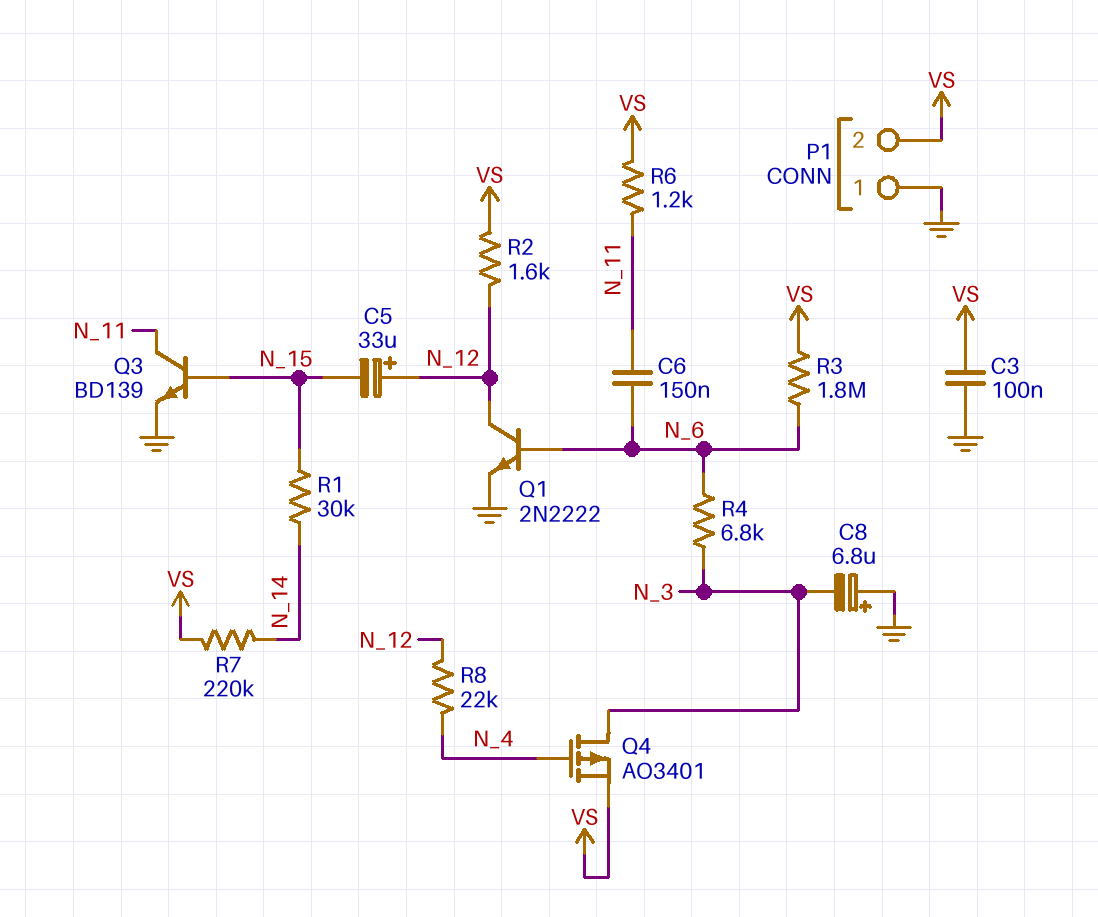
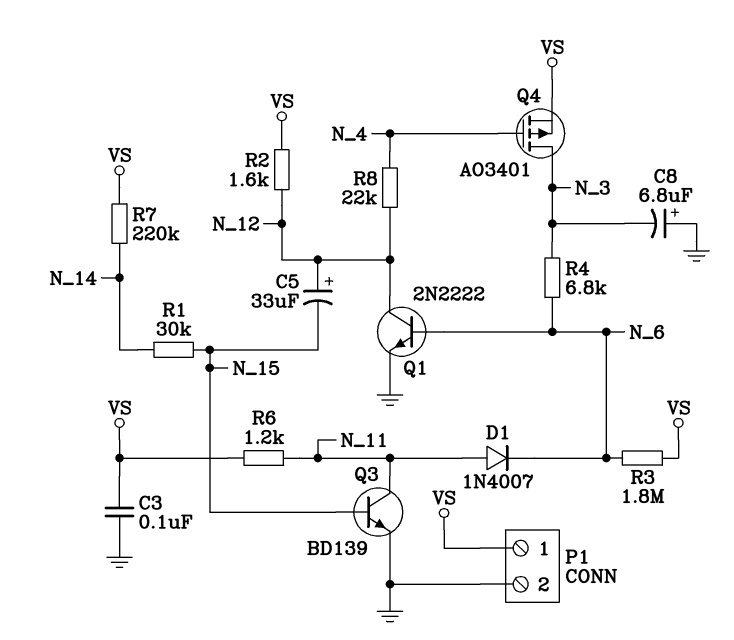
C6: 150nF (N_6, N_11) -> none
D1: none -> diode 1N4007 (A N_11, K N_6)
P1 pin 1: GND -> VS
P1 pin 2: VS -> GND

